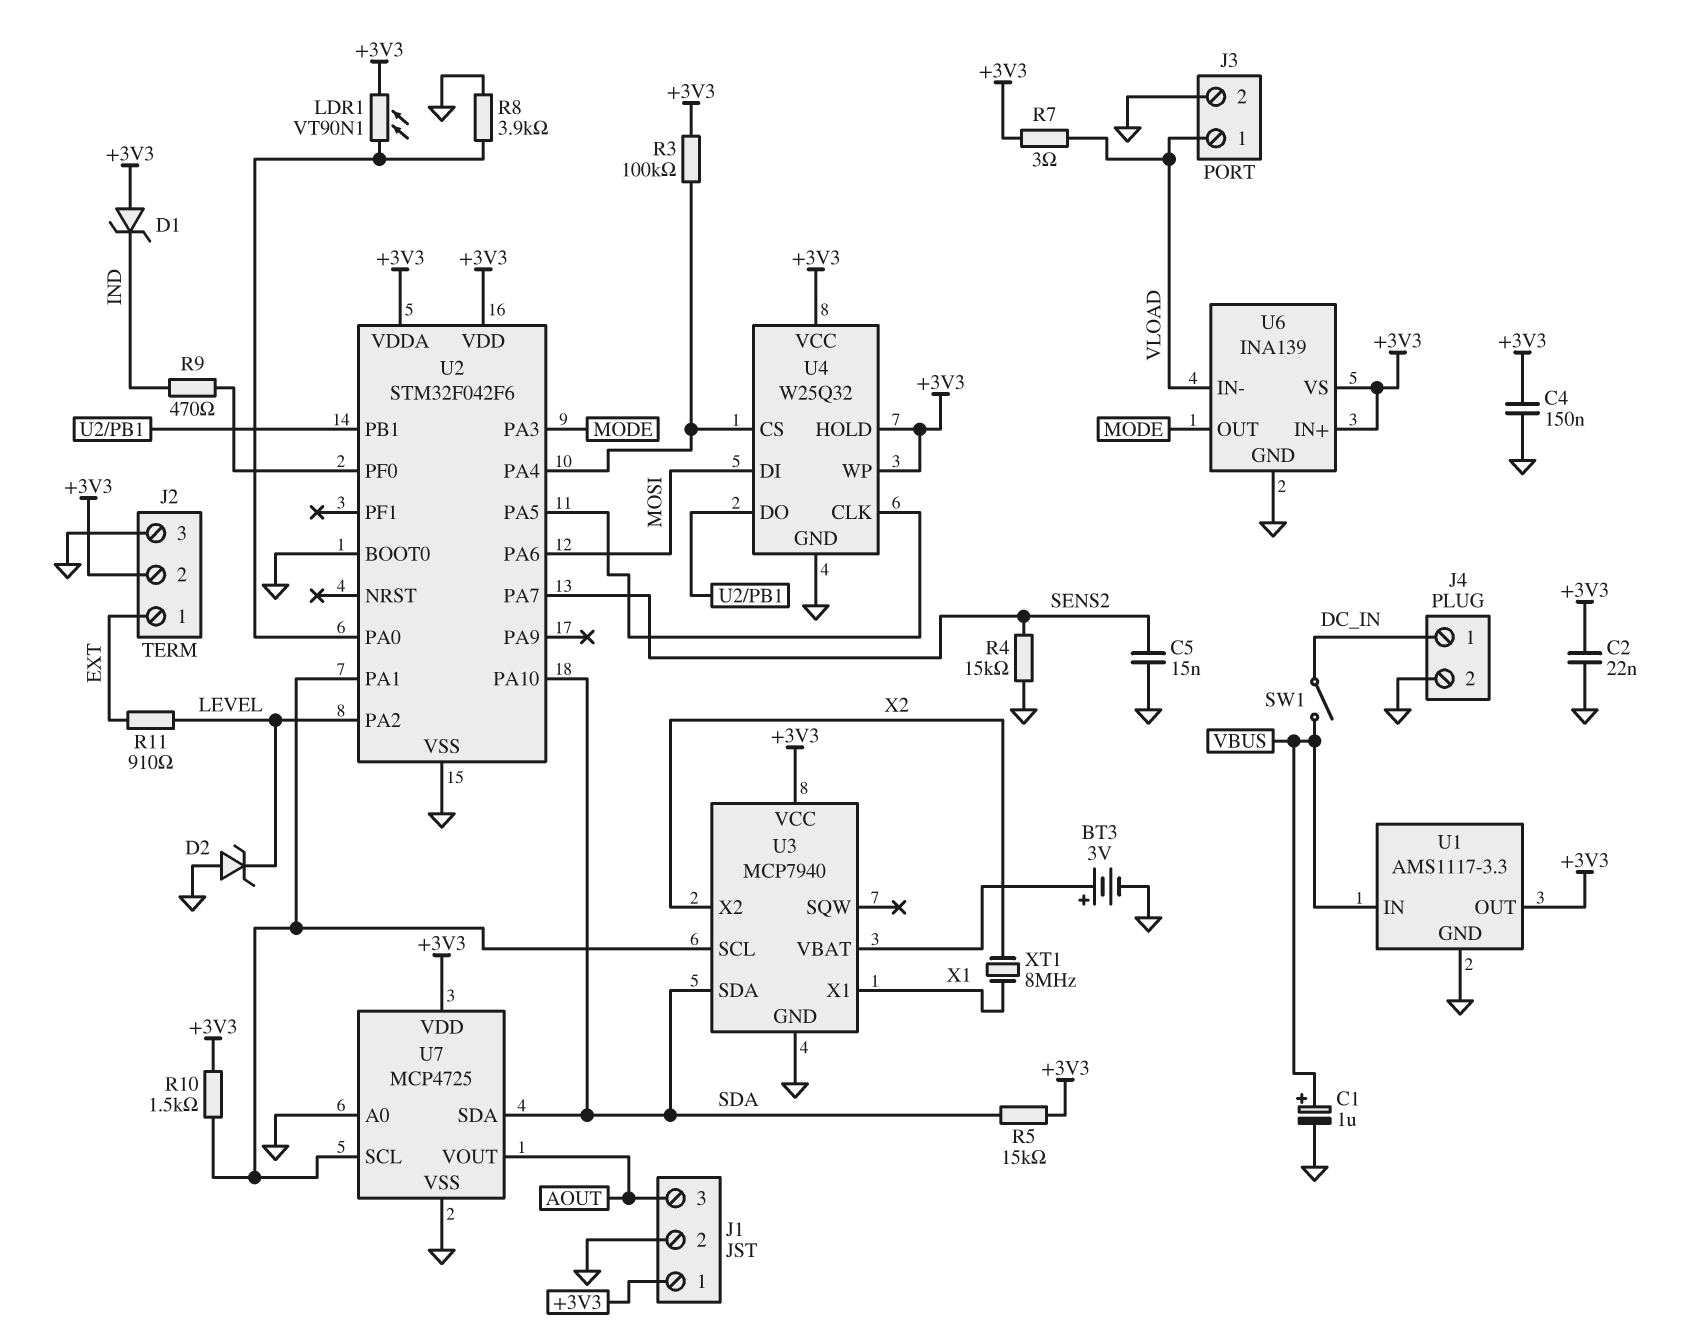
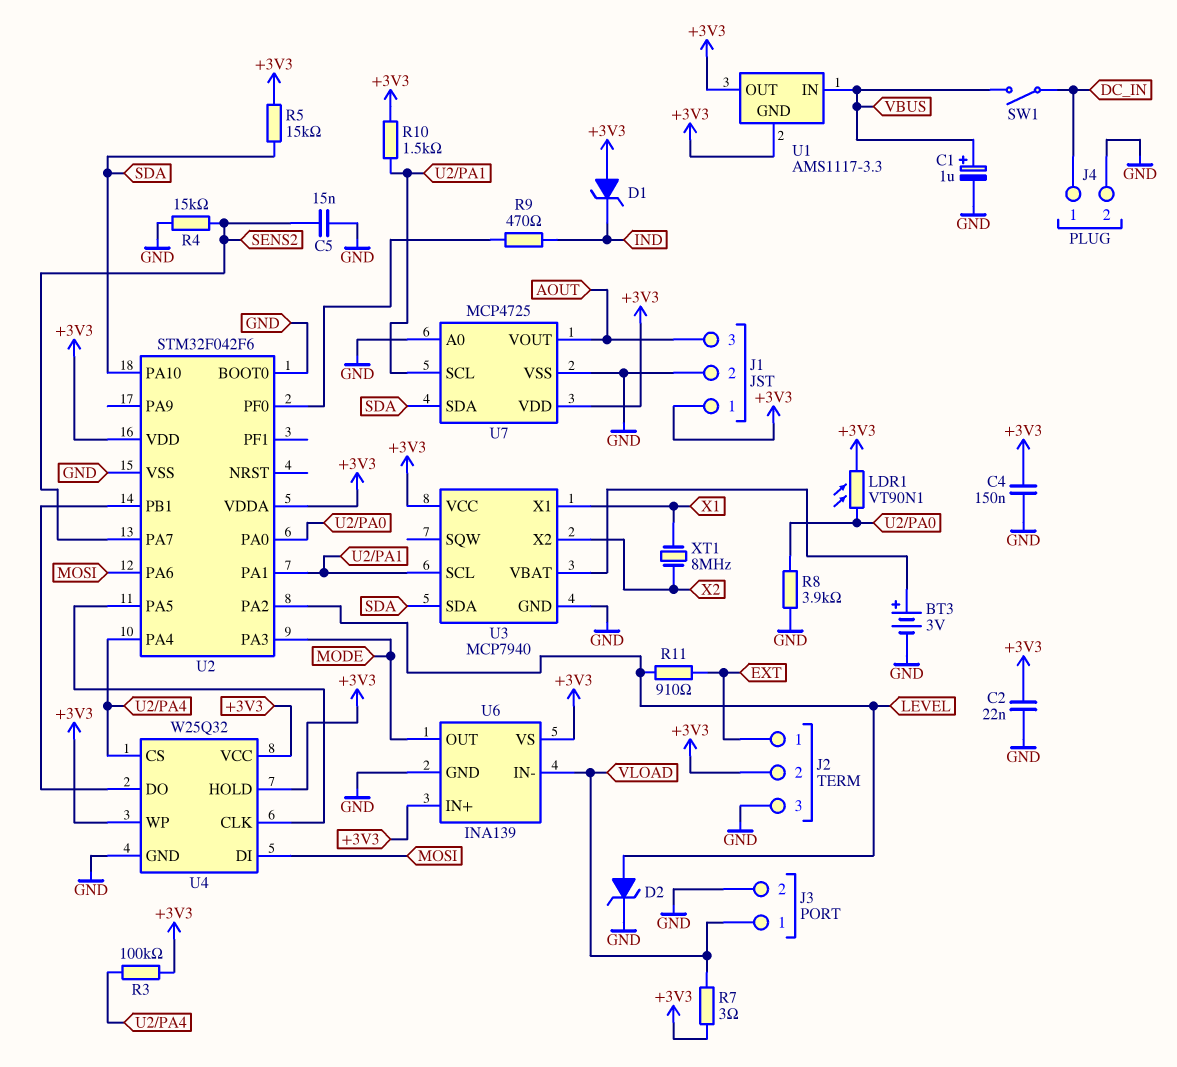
D2: zener (A GND, K LEVEL) -> zener (A LEVEL, K GND)
U1 pin GND: GND -> +3V3

